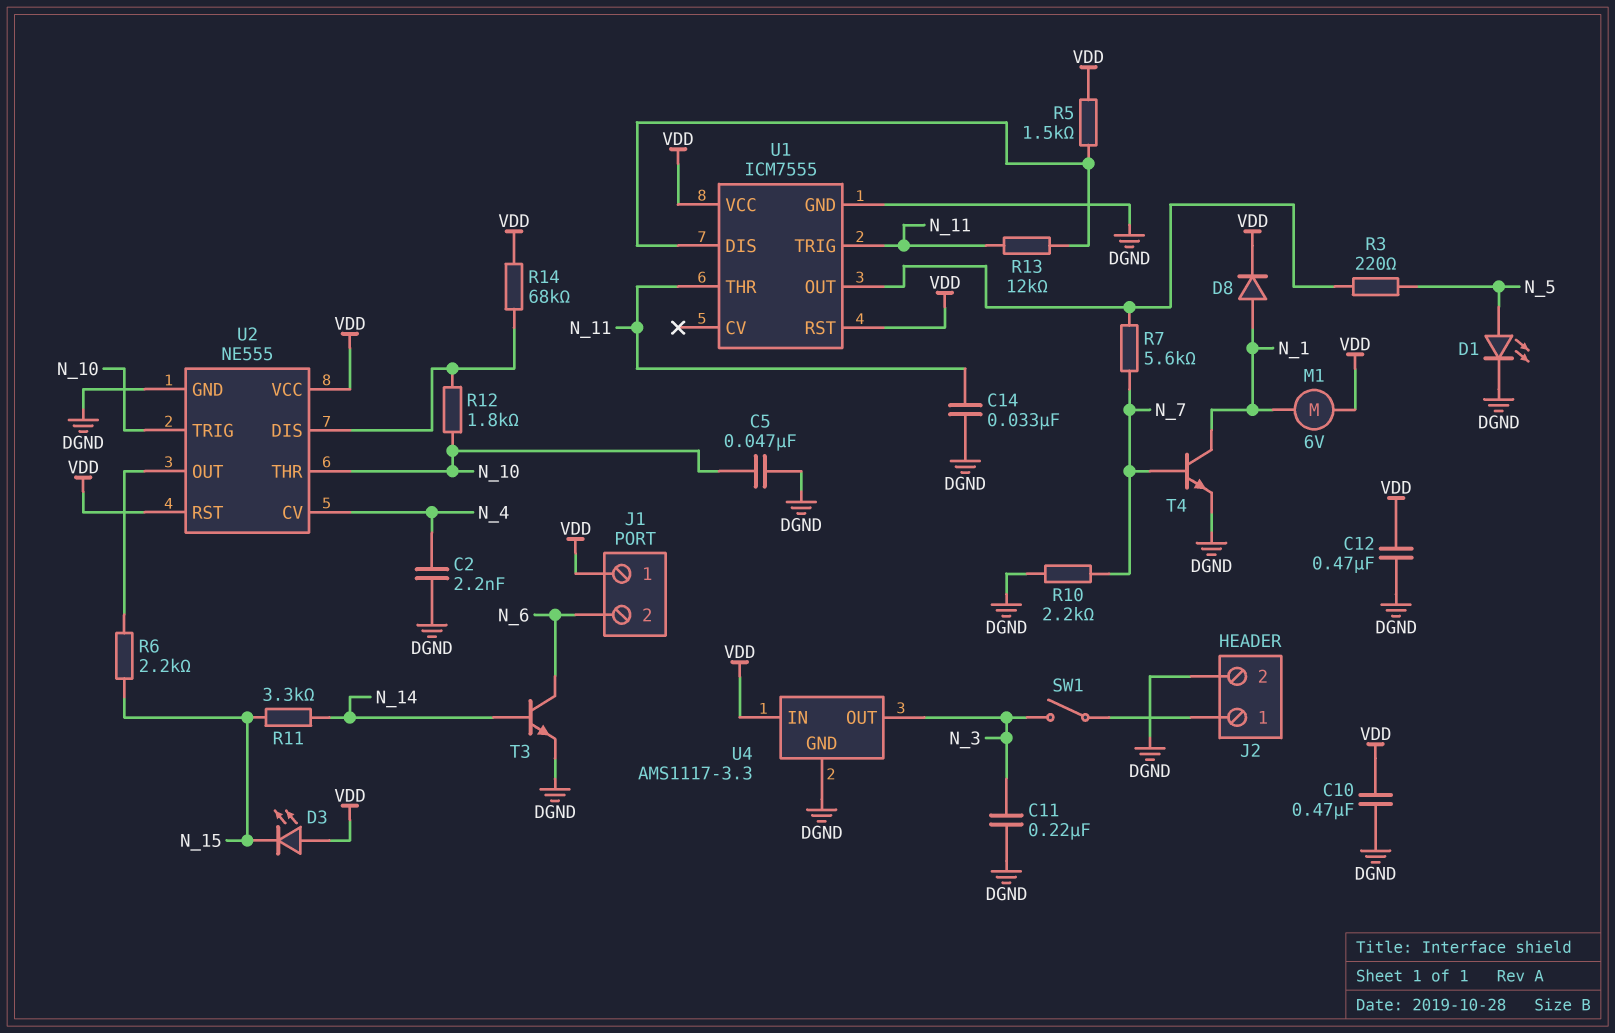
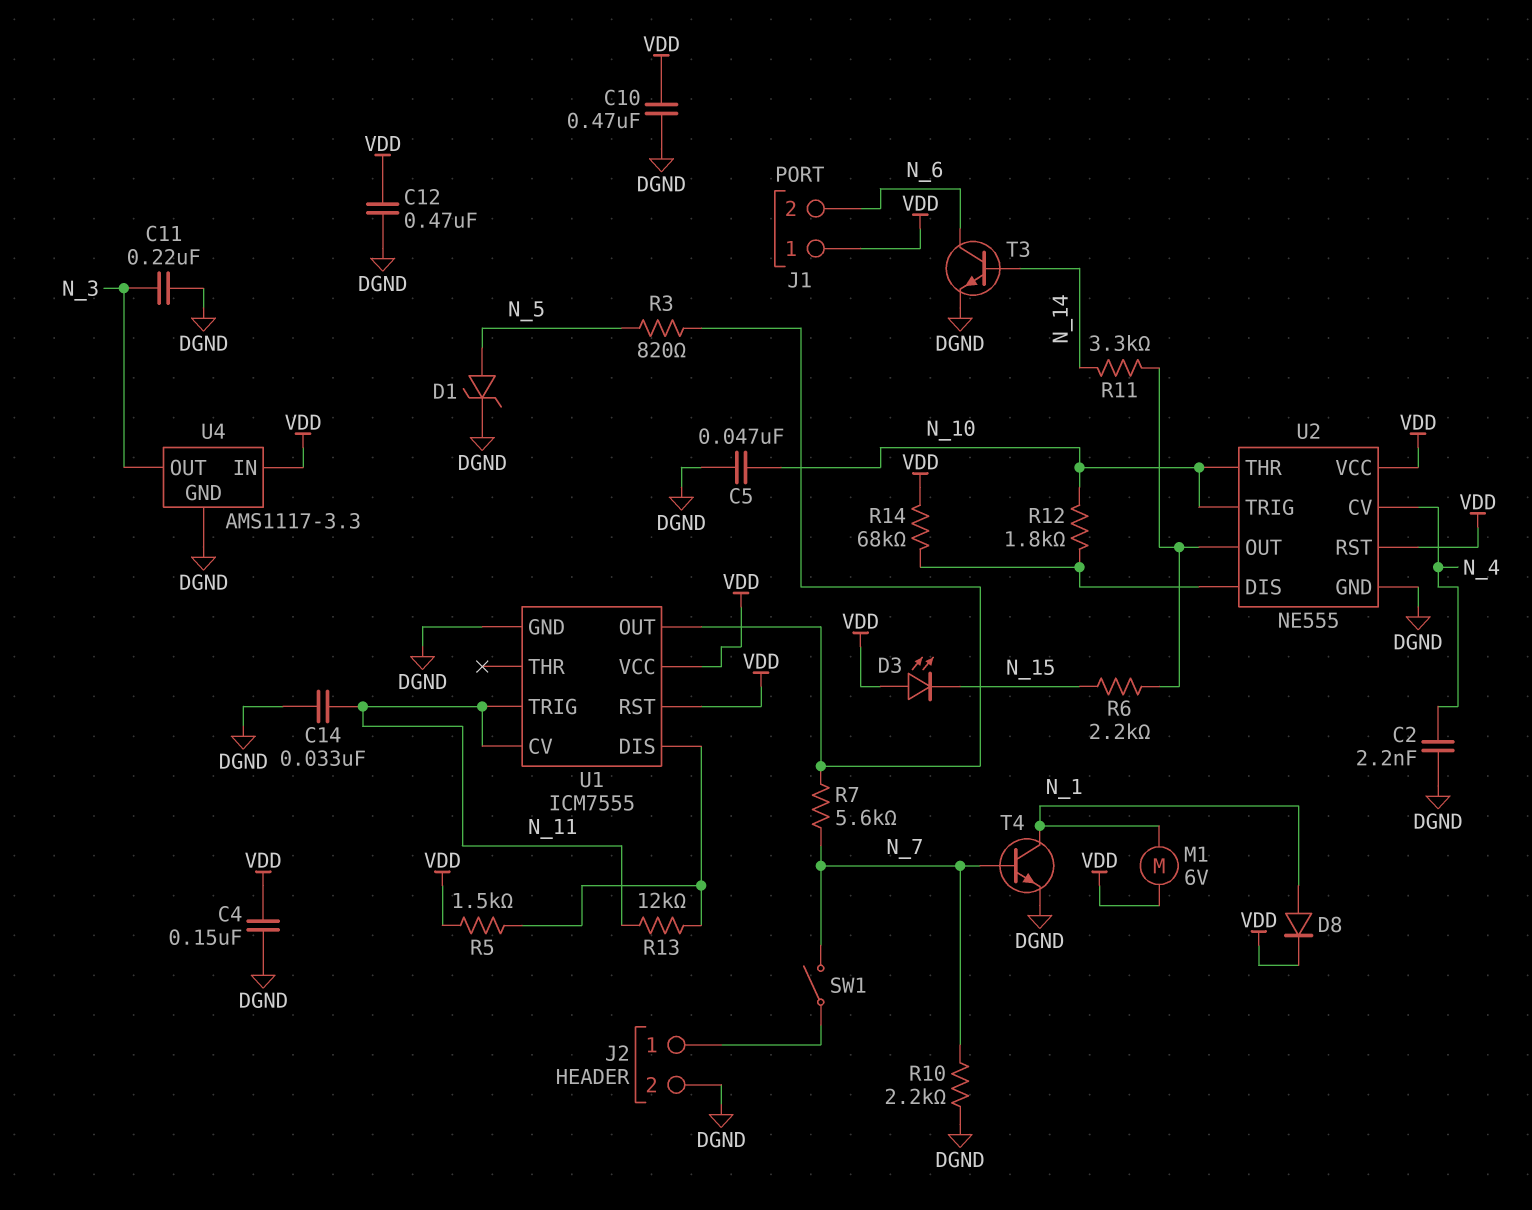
C4: none -> 150nF (DGND, VDD)
D1: LED (A N_5, K DGND) -> zener (A N_5, K DGND)
R3: 220 (N_5, U1/OUT) -> 820 (N_5, U1/OUT)
R11: 3.3k (N_14, N_15) -> 3.3k (N_14, U2/OUT)
SW1: switch (J2/1, N_3) -> switch (J2/1, N_7)
U1 pin CV: none -> N_11
U1 pin THR: N_11 -> none

